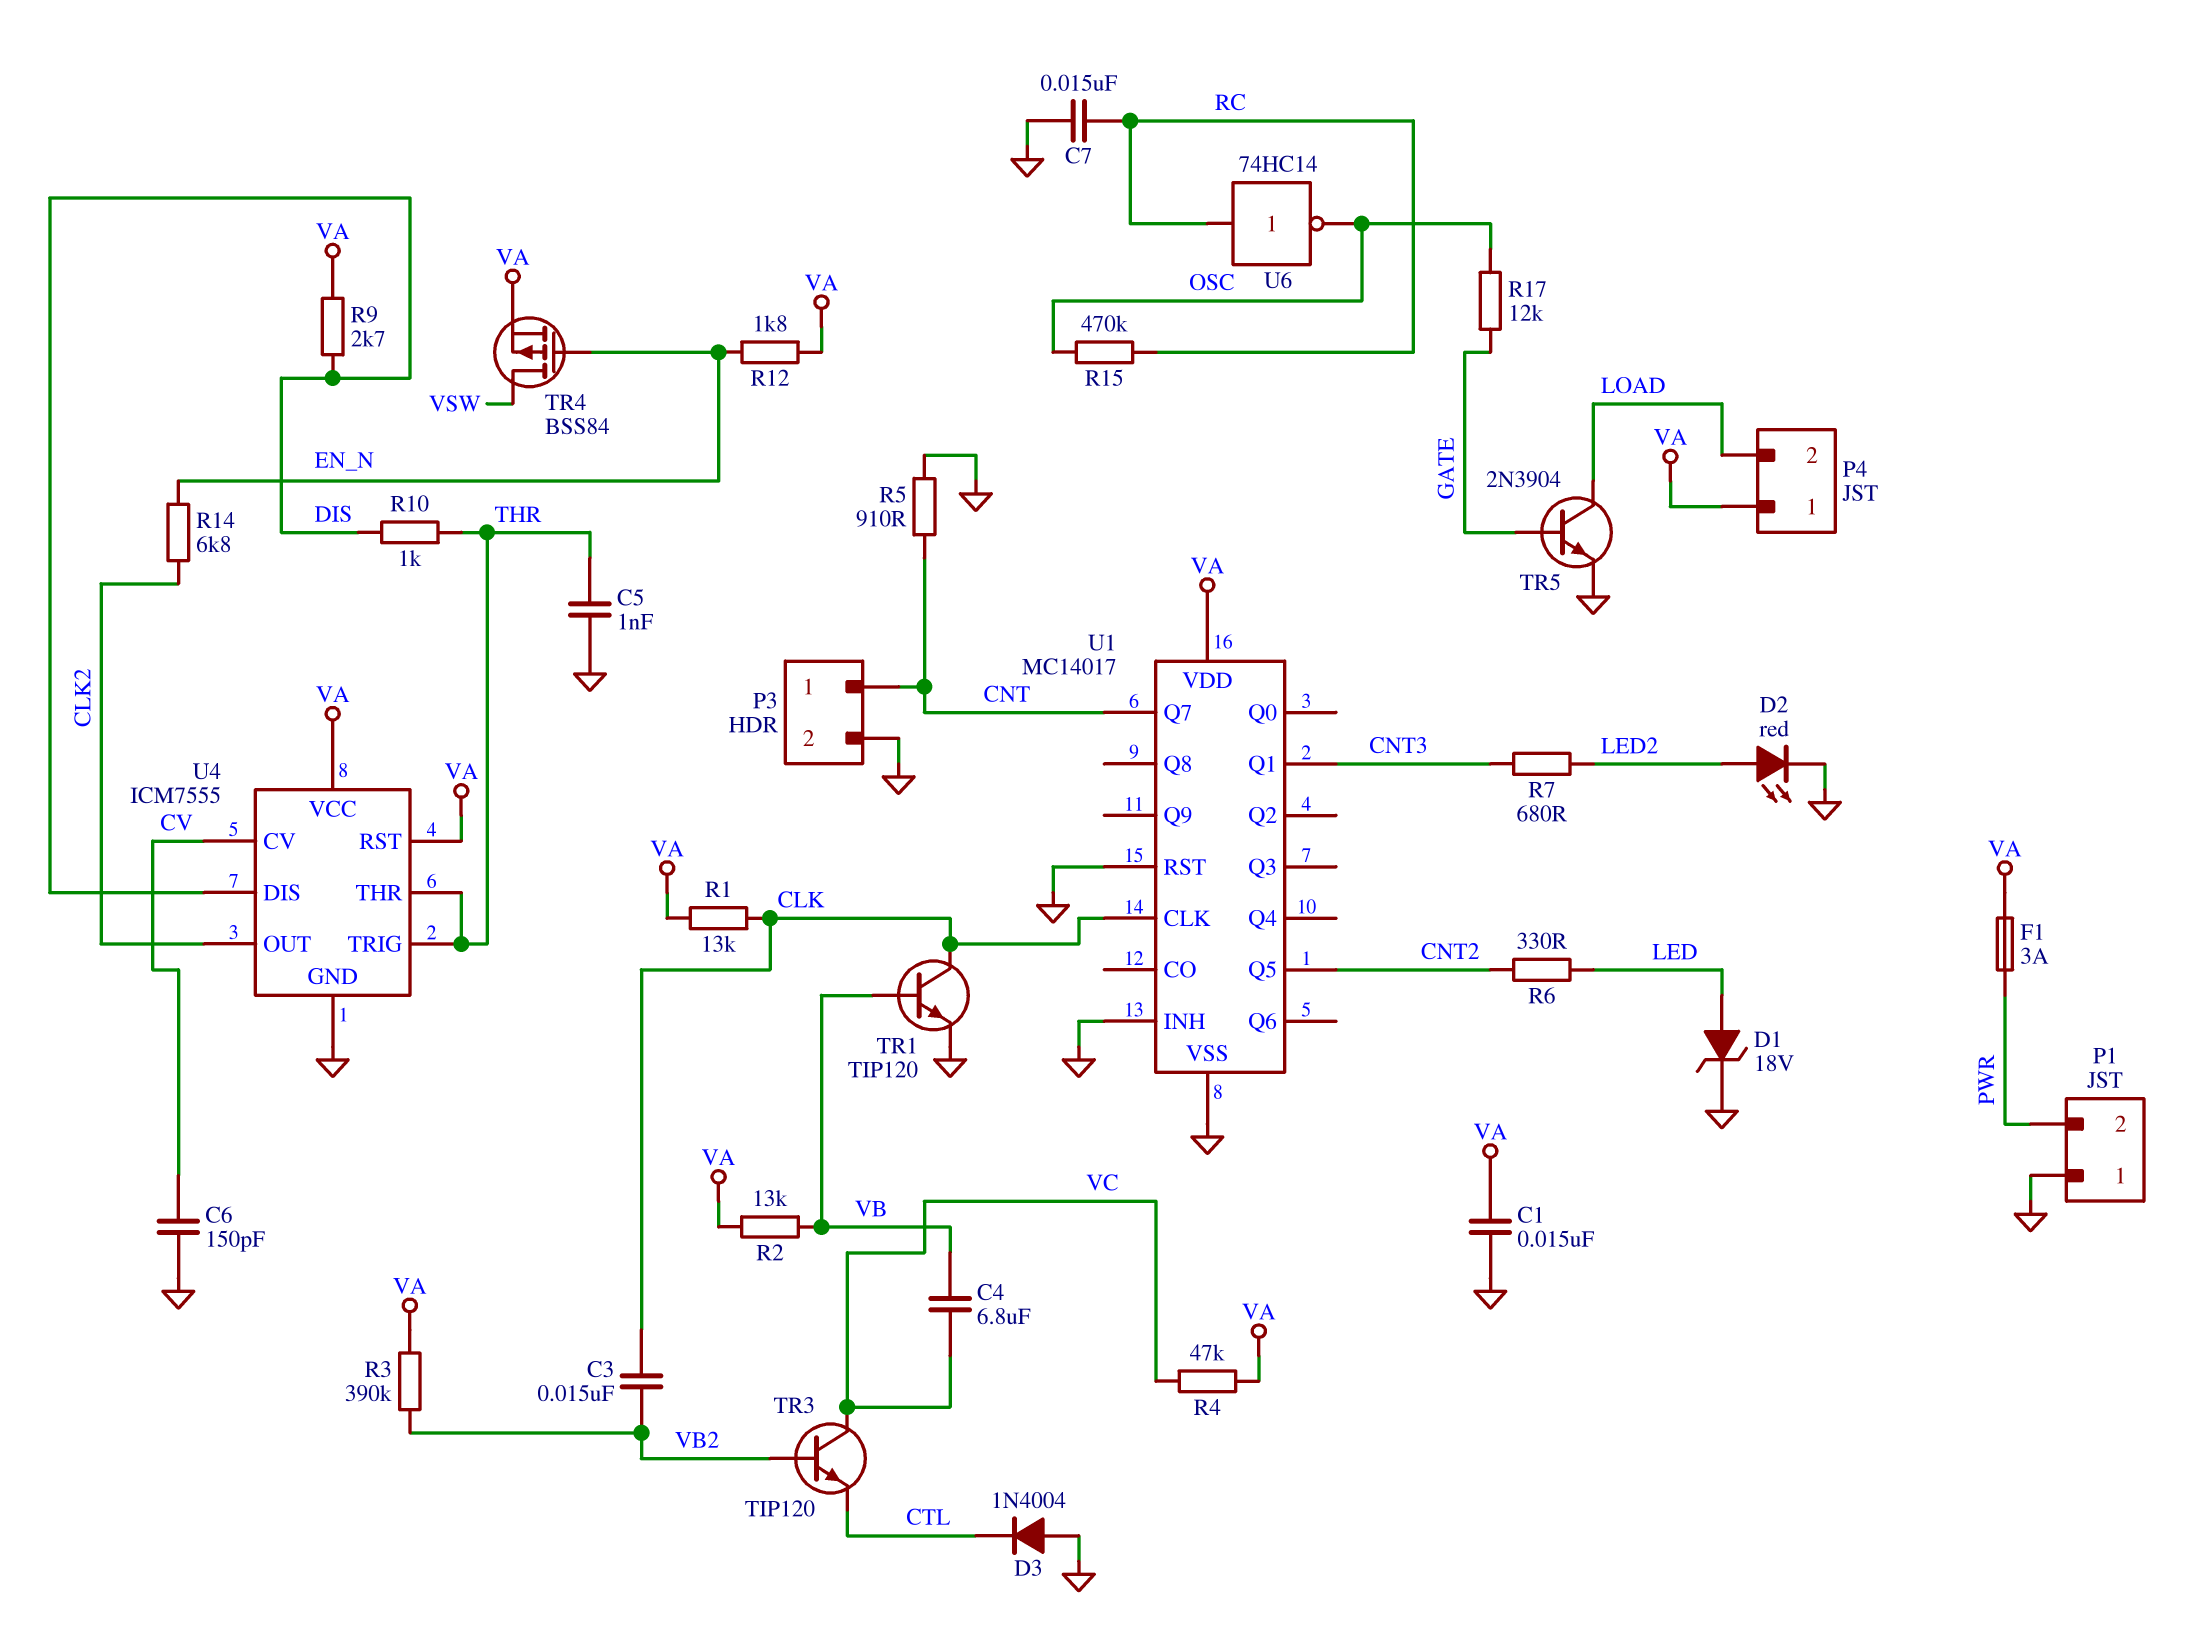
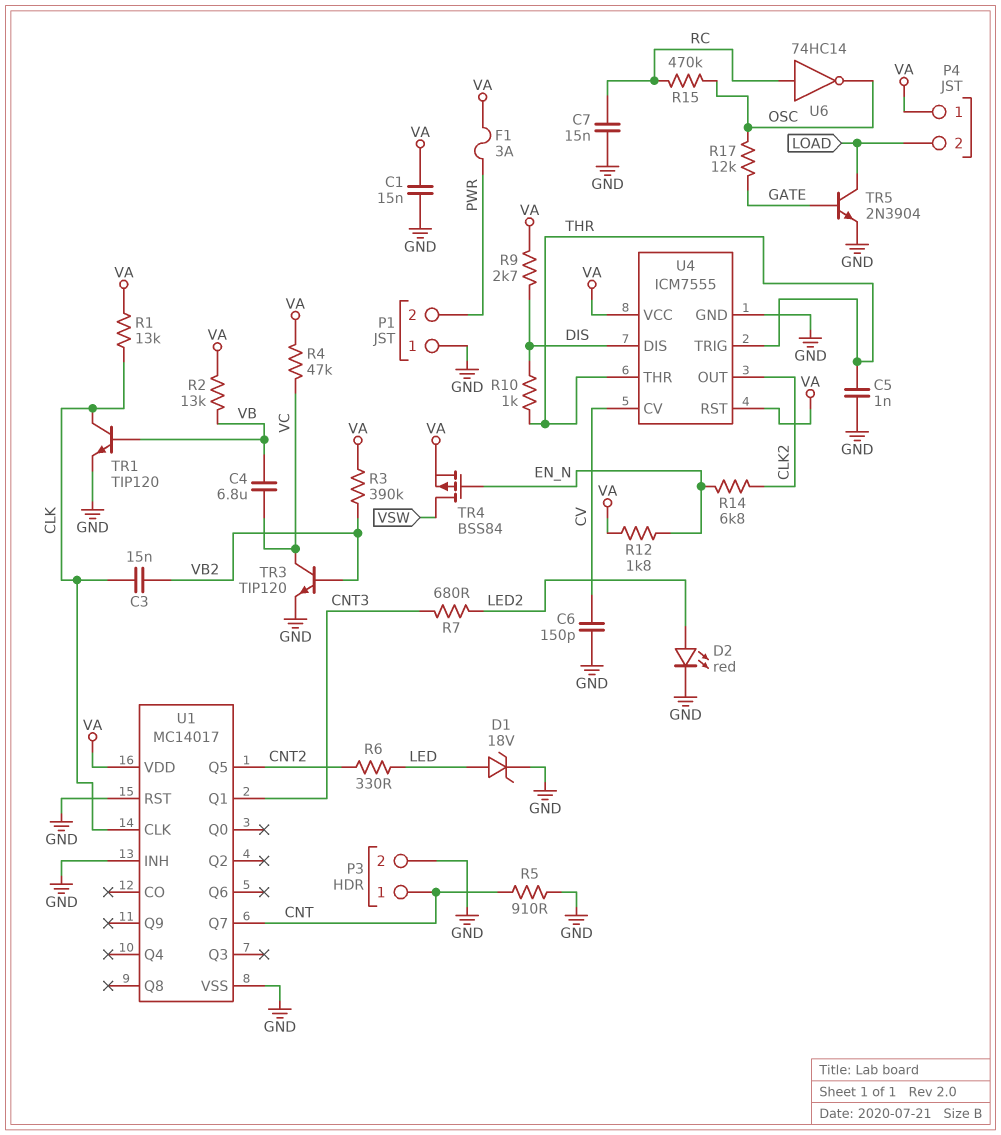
D3: diode 1N4004 (A GND, K CTL) -> none
TR3: NPN TIP120 (B VB2, C VC, E CTL) -> NPN TIP120 (B VB2, C VC, E GND)

